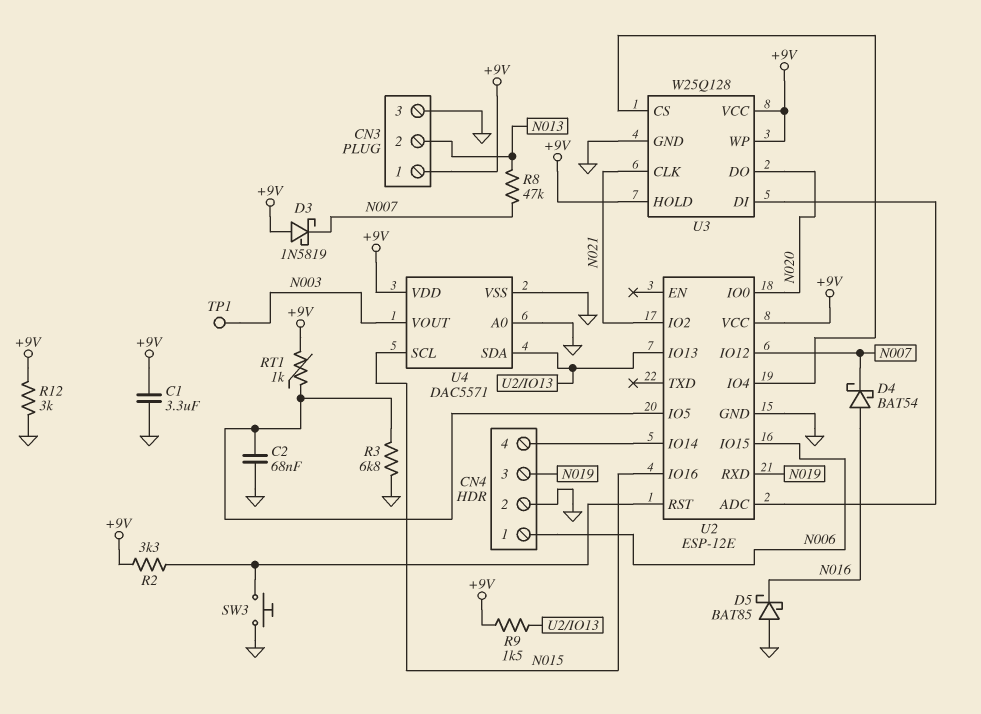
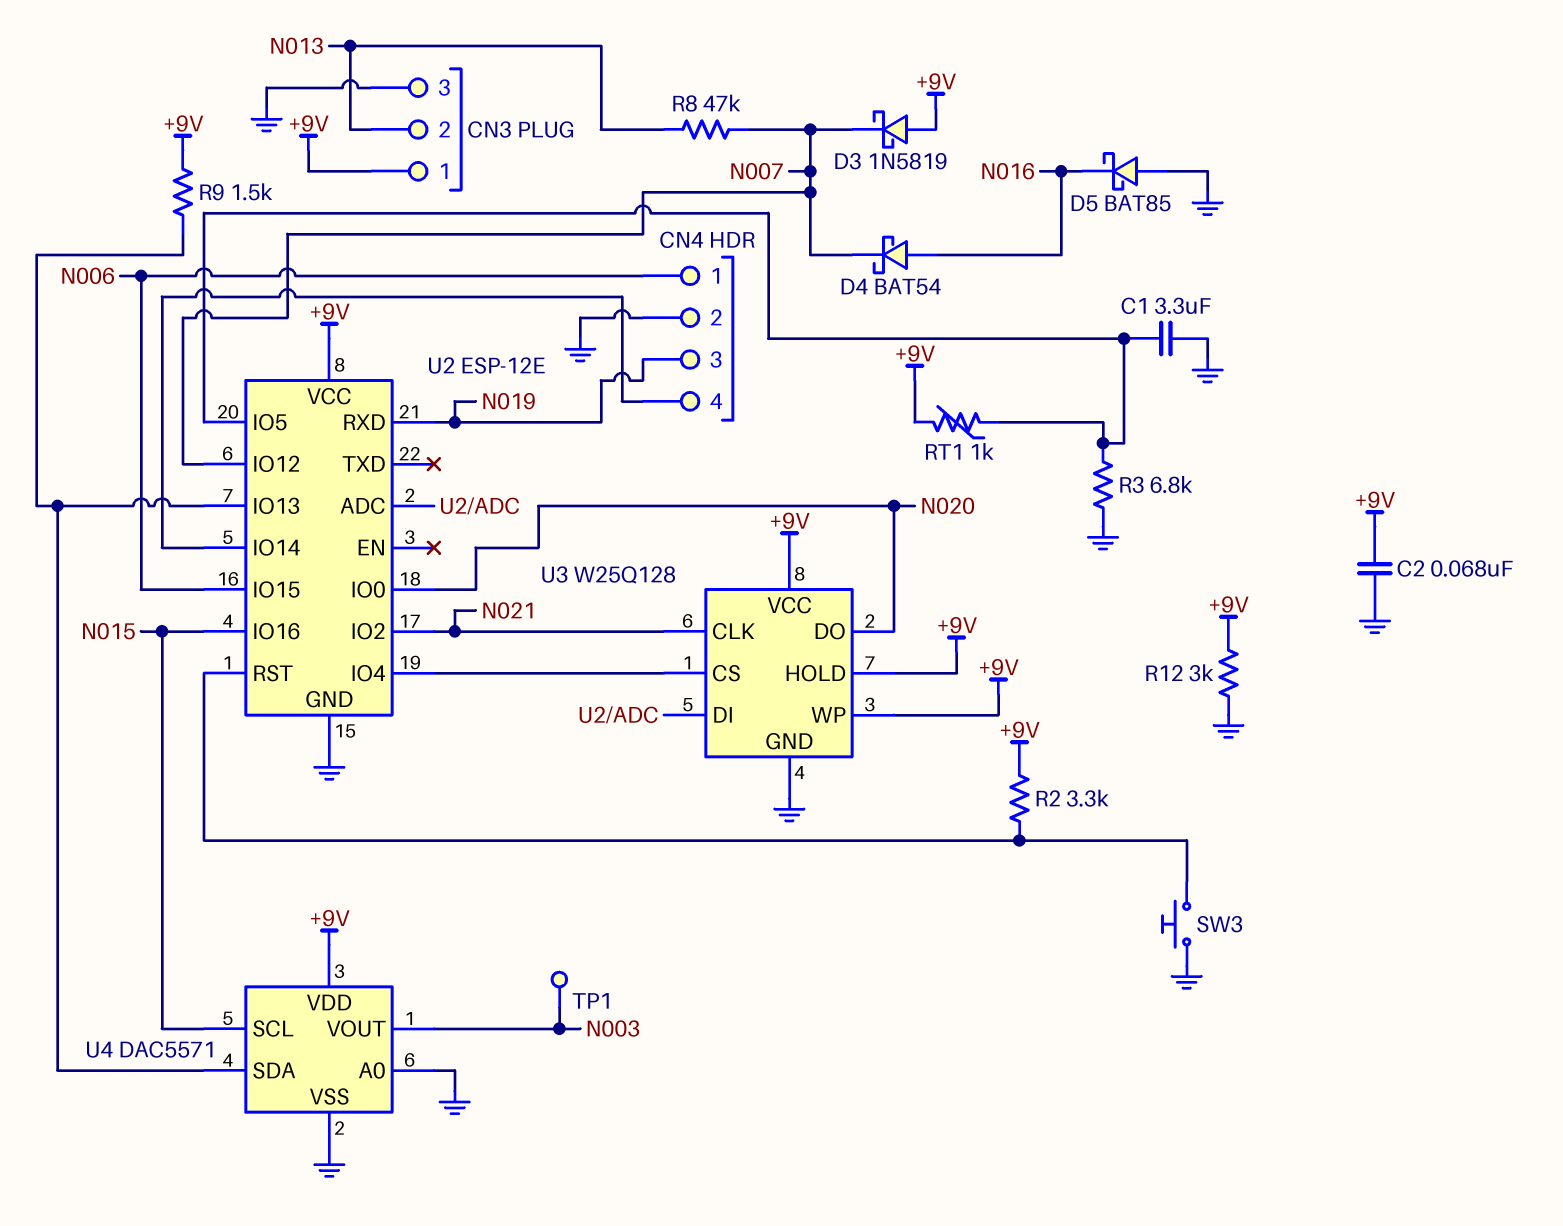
C1: 3.3uF (+9V, GND) -> 3.3uF (GND, U2/IO5)
C2: 68nF (GND, U2/IO5) -> 68nF (+9V, GND)

